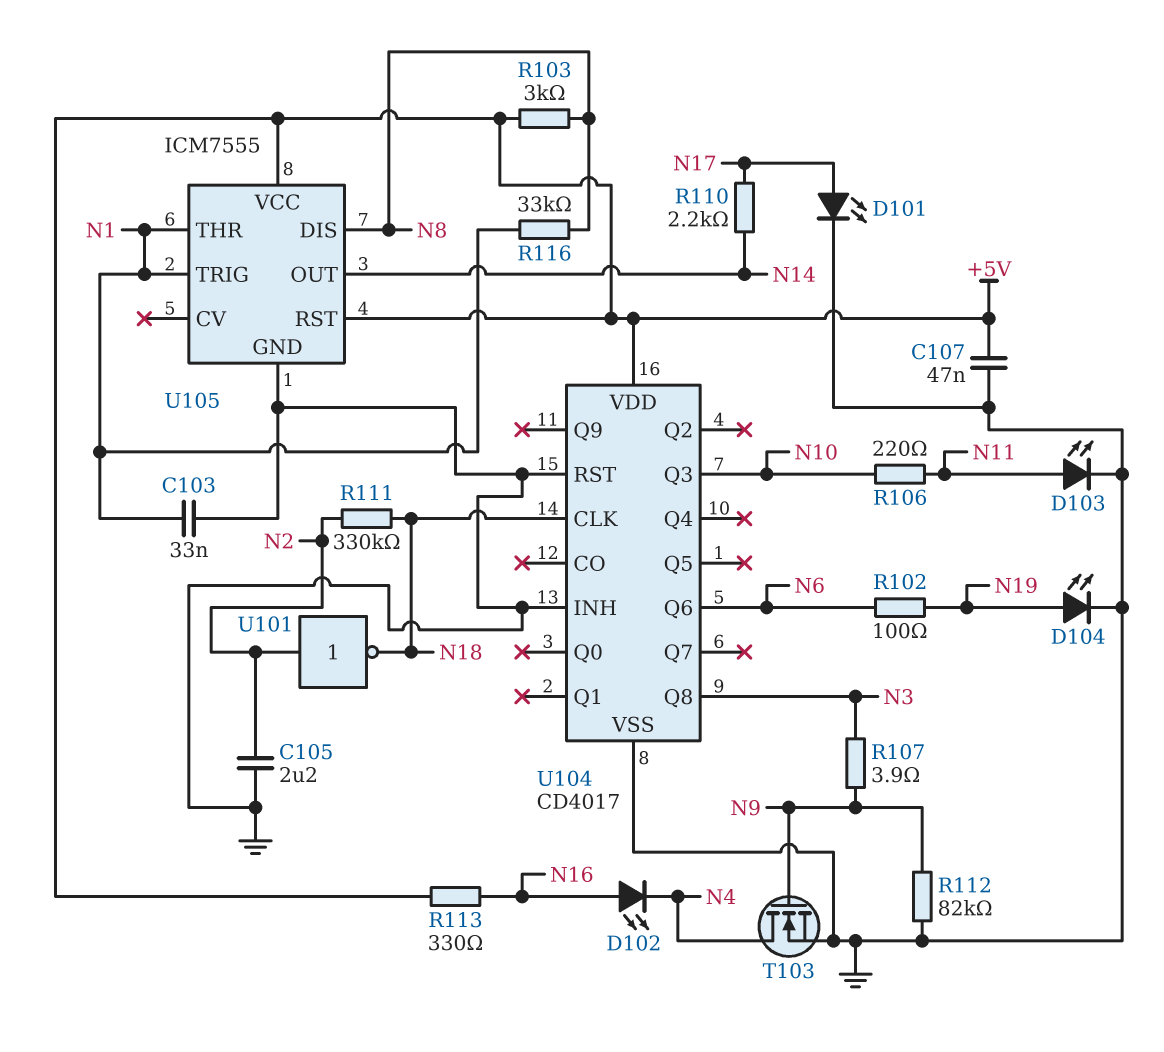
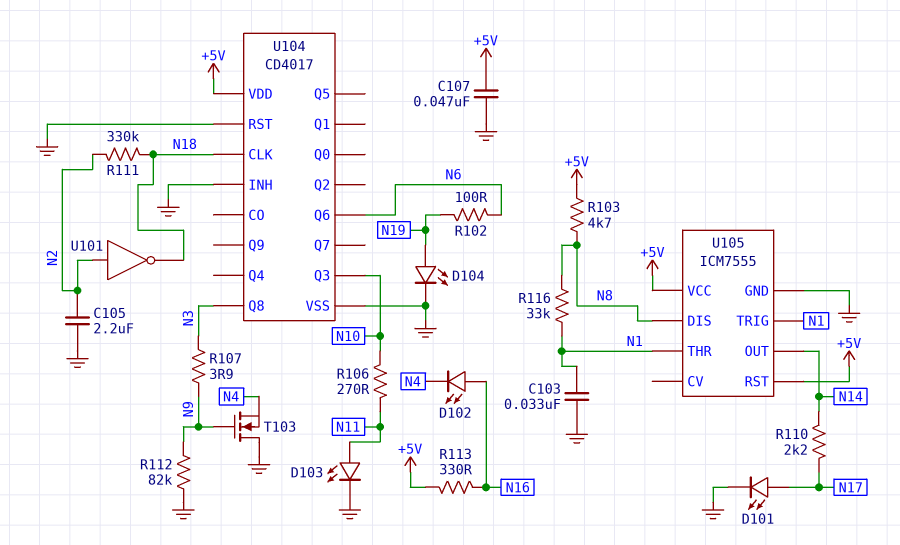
R103: 3k (+5V, N8) -> 4.7k (+5V, N8)
R106: 220 (N10, N11) -> 270 (N10, N11)
T103: NMOS (G N9, D N4, S GND) -> NMOS (G N9, D GND, S N4)

